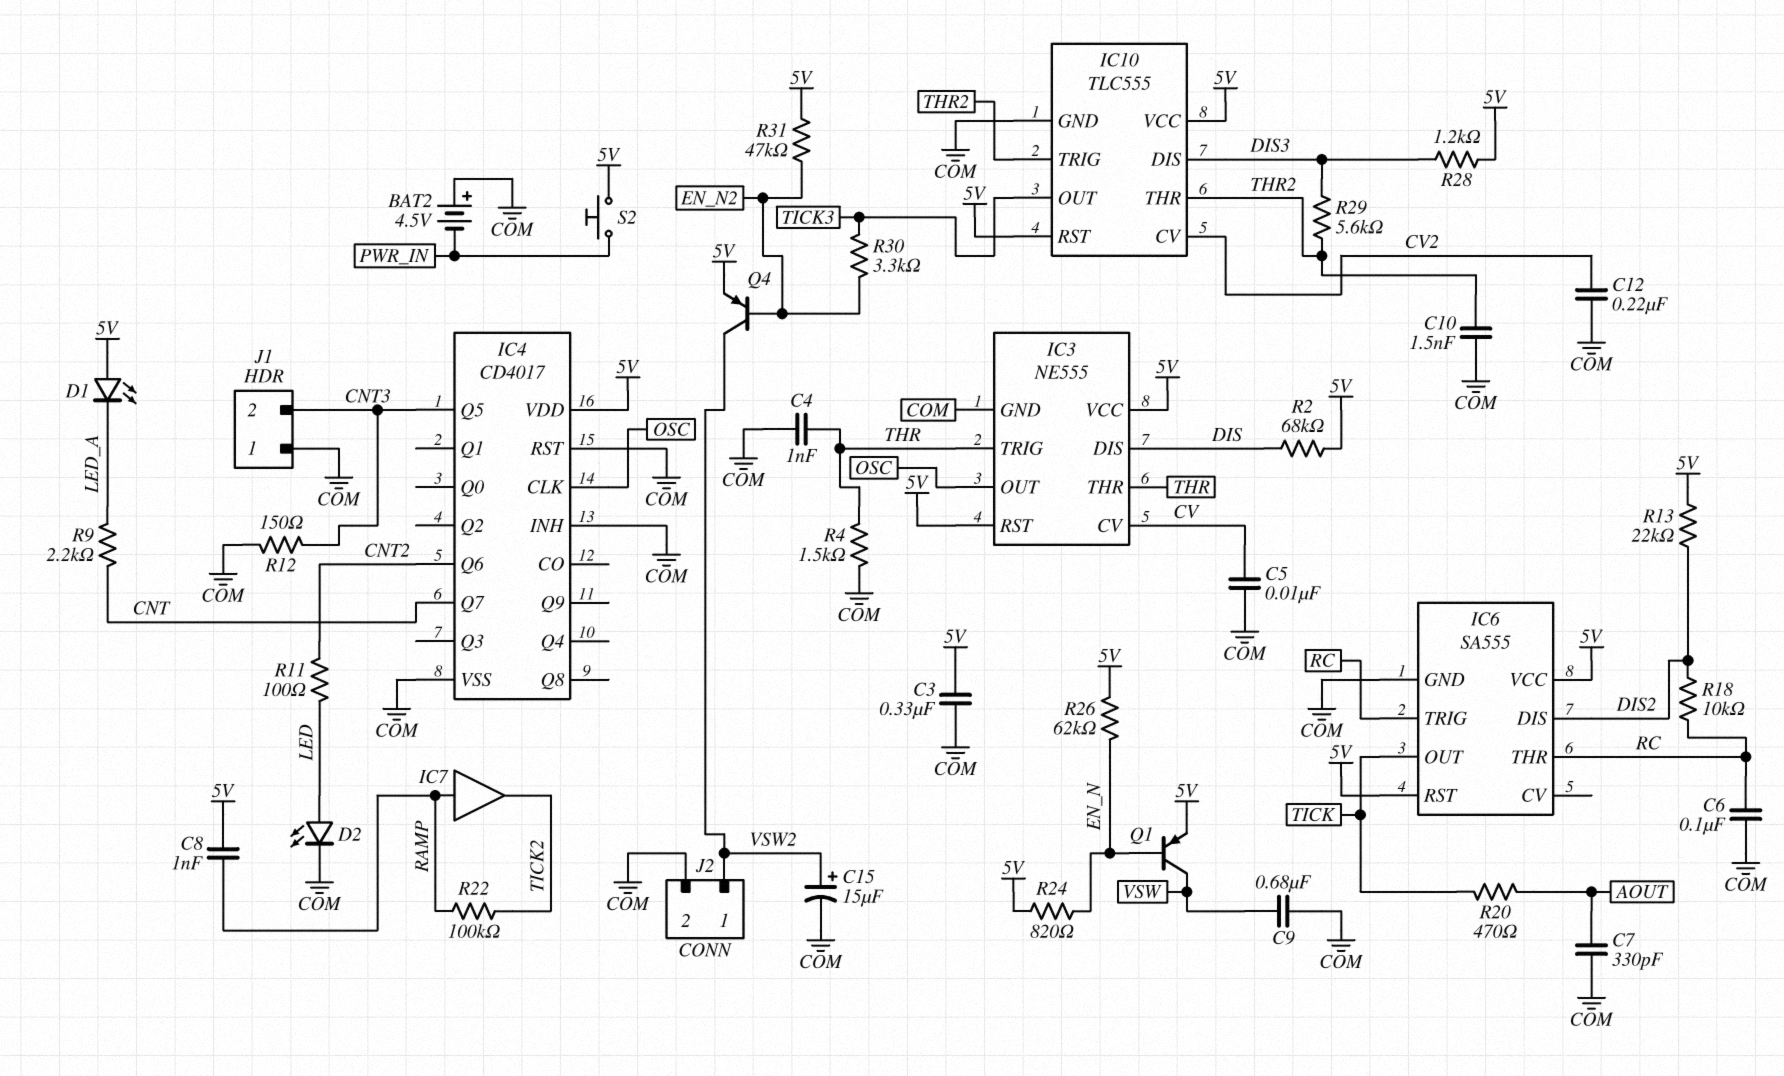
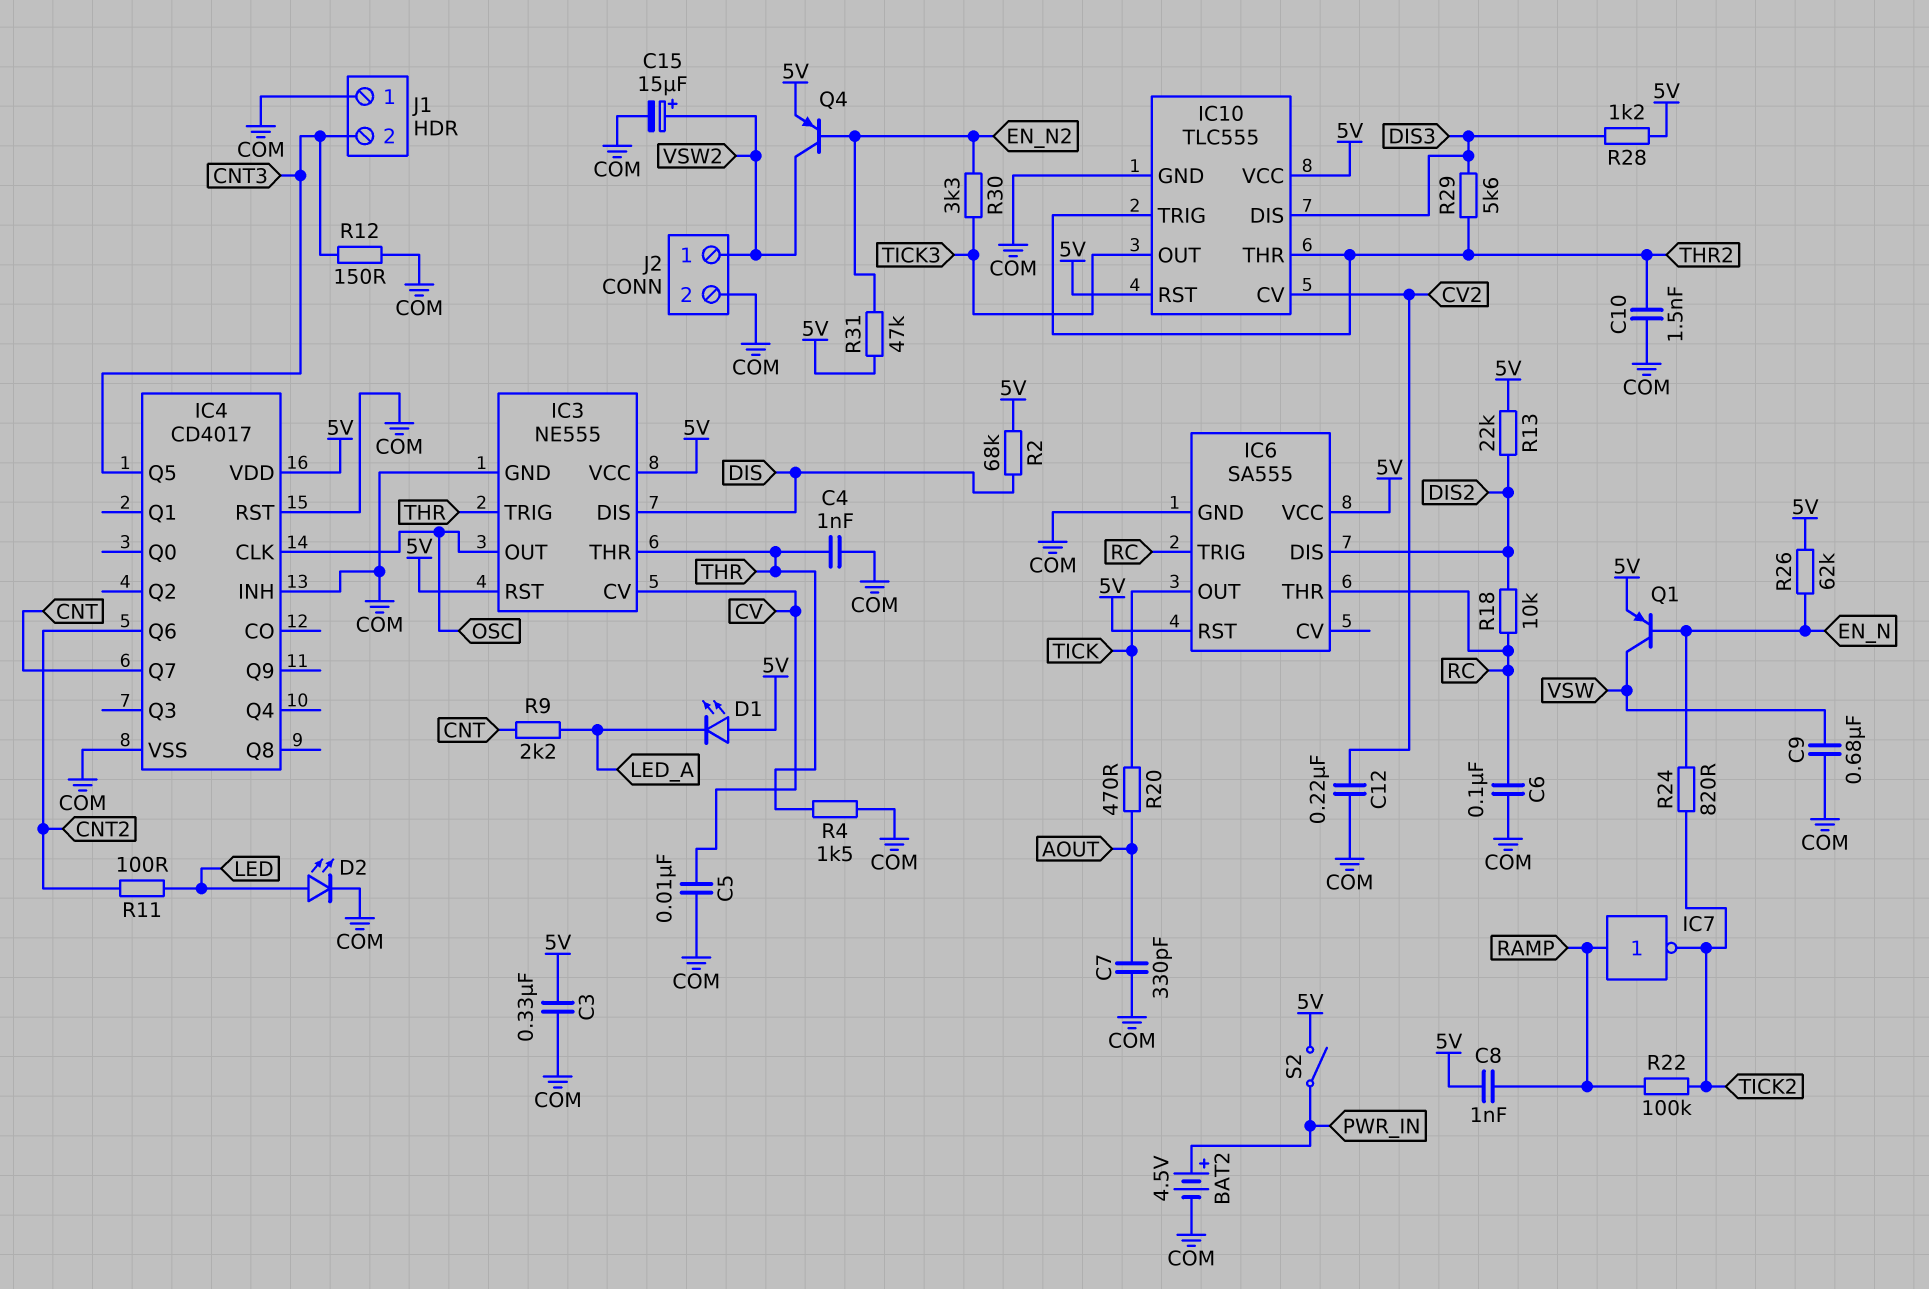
BAT2: 4.5V (plus COM, minus PWR_IN) -> 4.5V (plus PWR_IN, minus COM)
IC7: buffer (in RAMP, out TICK2) -> NOT (in RAMP, out TICK2)
R24: 820 (5V, EN_N) -> 820 (EN_N, TICK2)
S2: button (5V, PWR_IN) -> switch (5V, PWR_IN)

